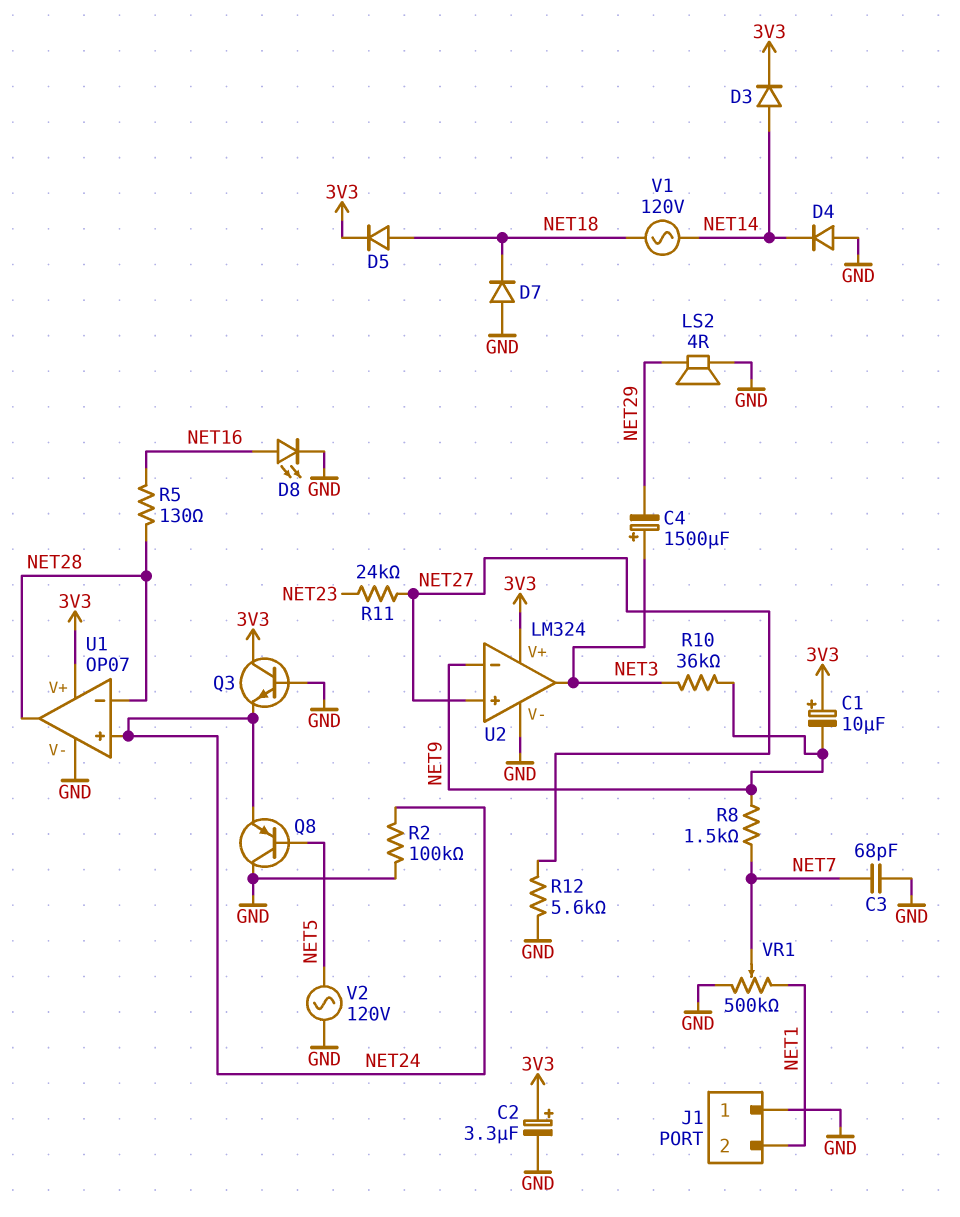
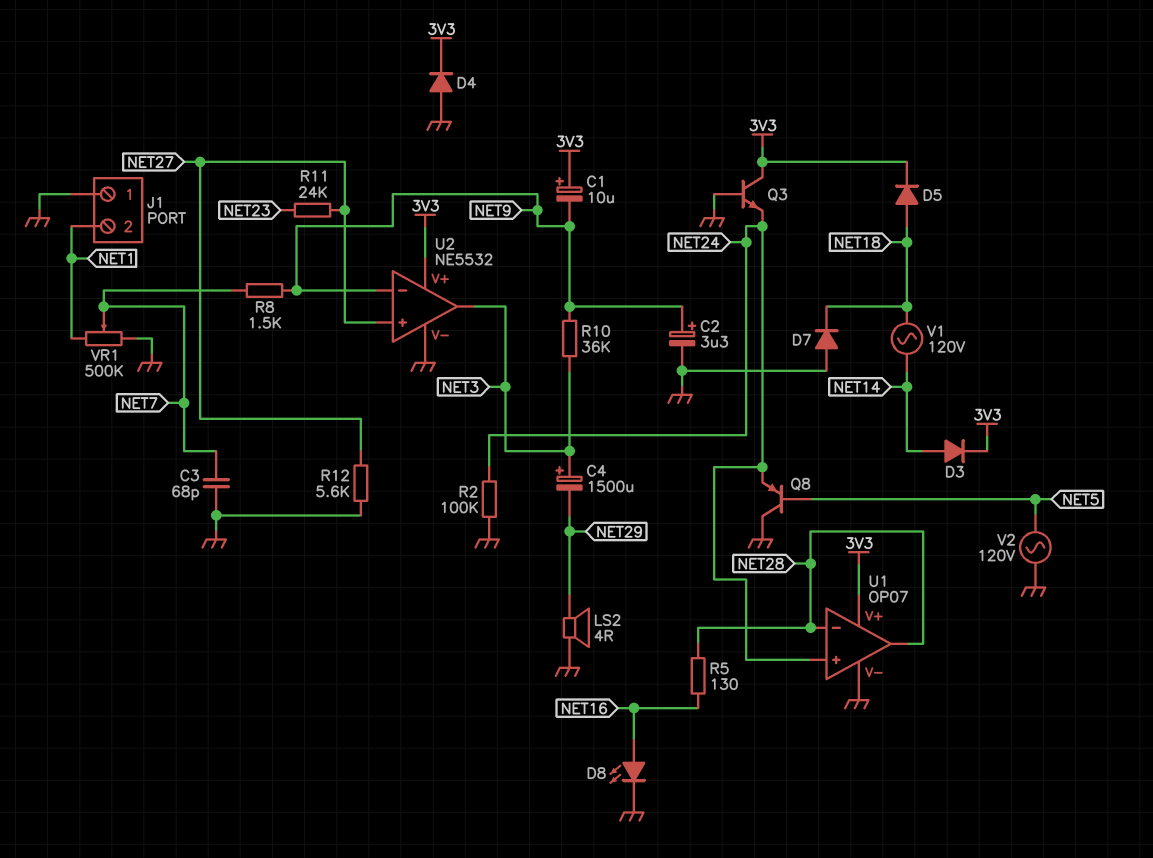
C2: 3.3uF (plus 3V3, minus GND) -> 3.3uF (plus NET9, minus GND)
D4: diode (A GND, K NET14) -> diode (A GND, K 3V3)
U2: LM324 -> NE5532

